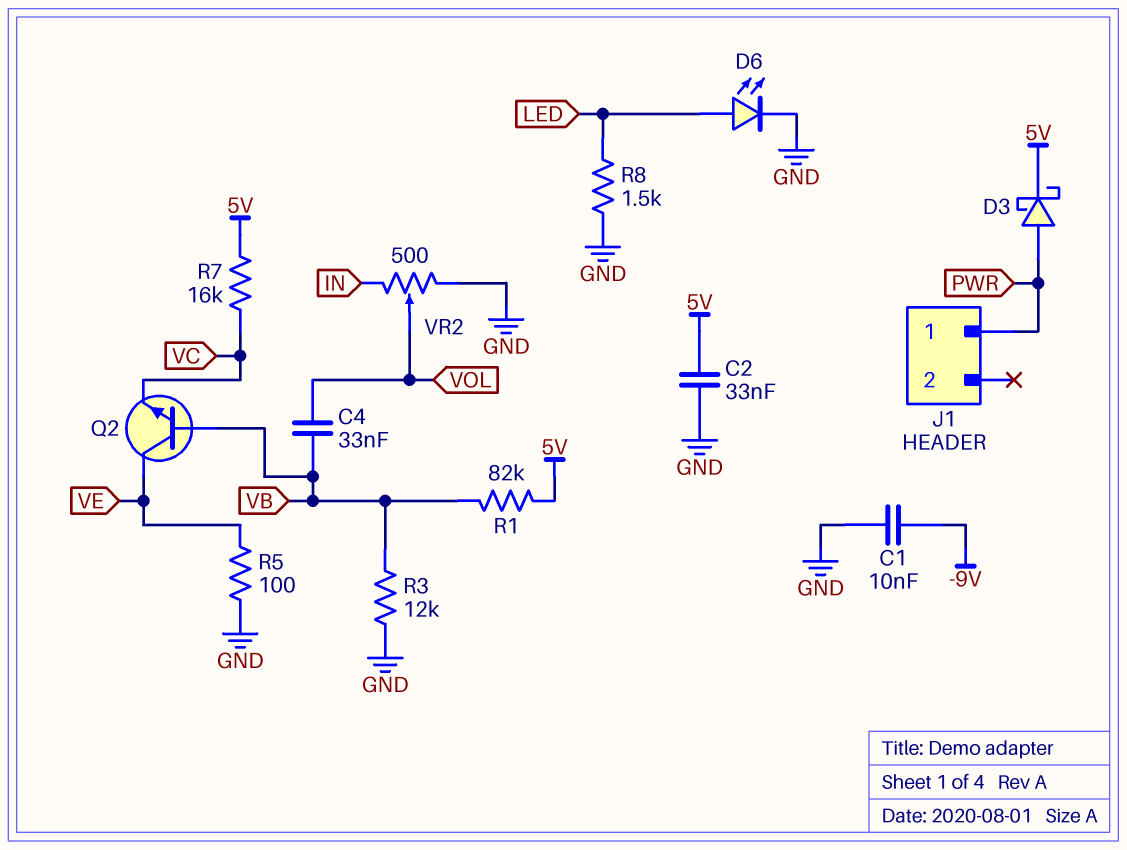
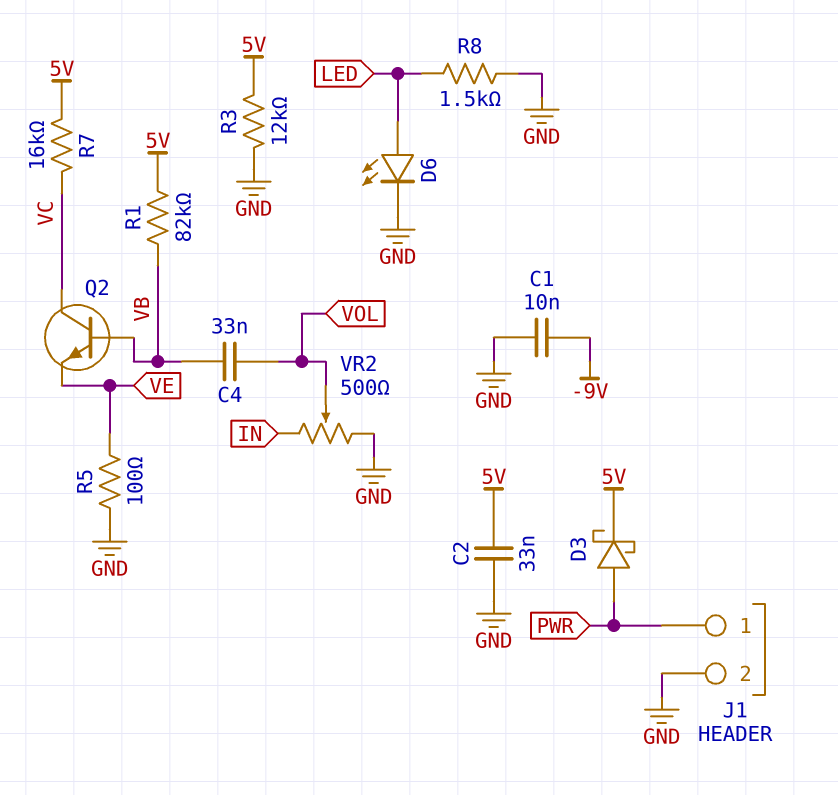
J1 pin 2: none -> GND
Q2: NPN (B VB, C VE, E VC) -> NPN (B VB, C VC, E VE)
R3: 12k (GND, VB) -> 12k (5V, GND)

